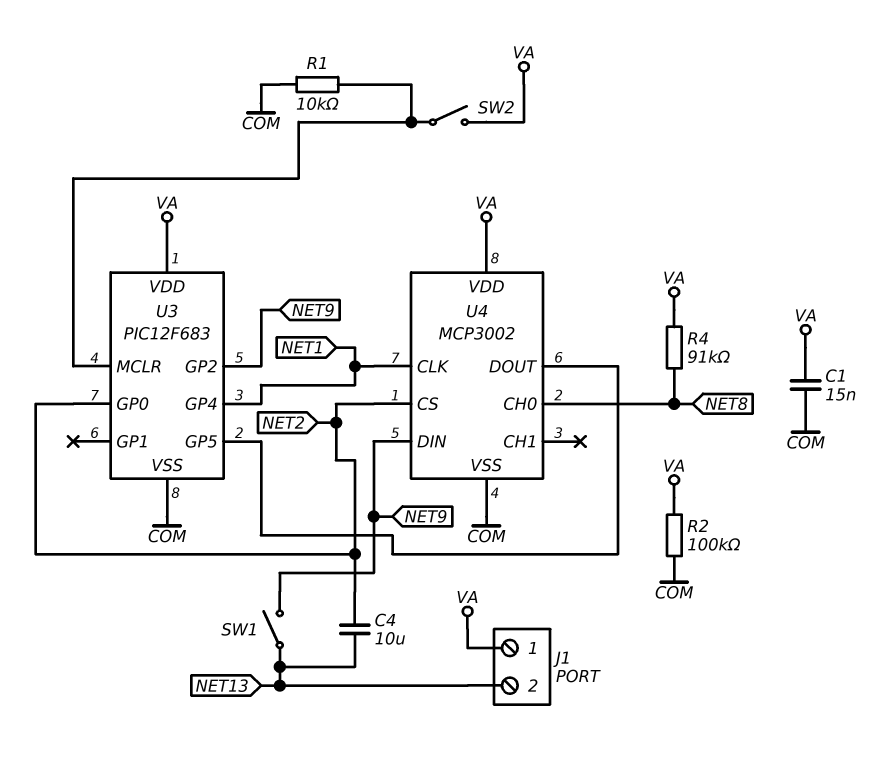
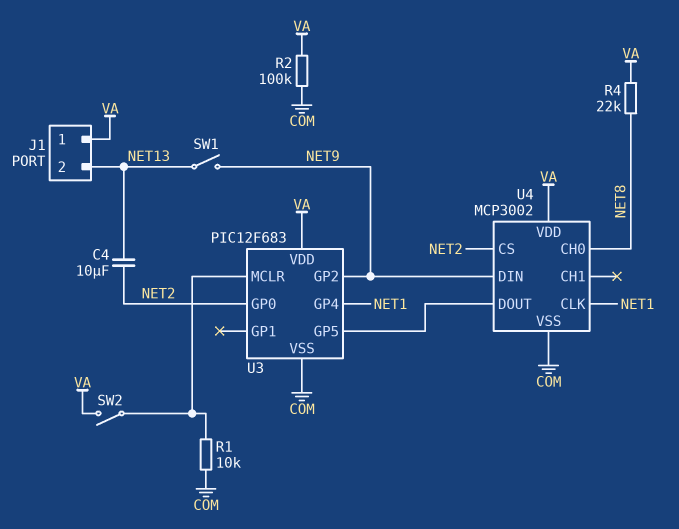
C1: 15nF (COM, VA) -> none
R4: 91k (NET8, VA) -> 22k (NET8, VA)

